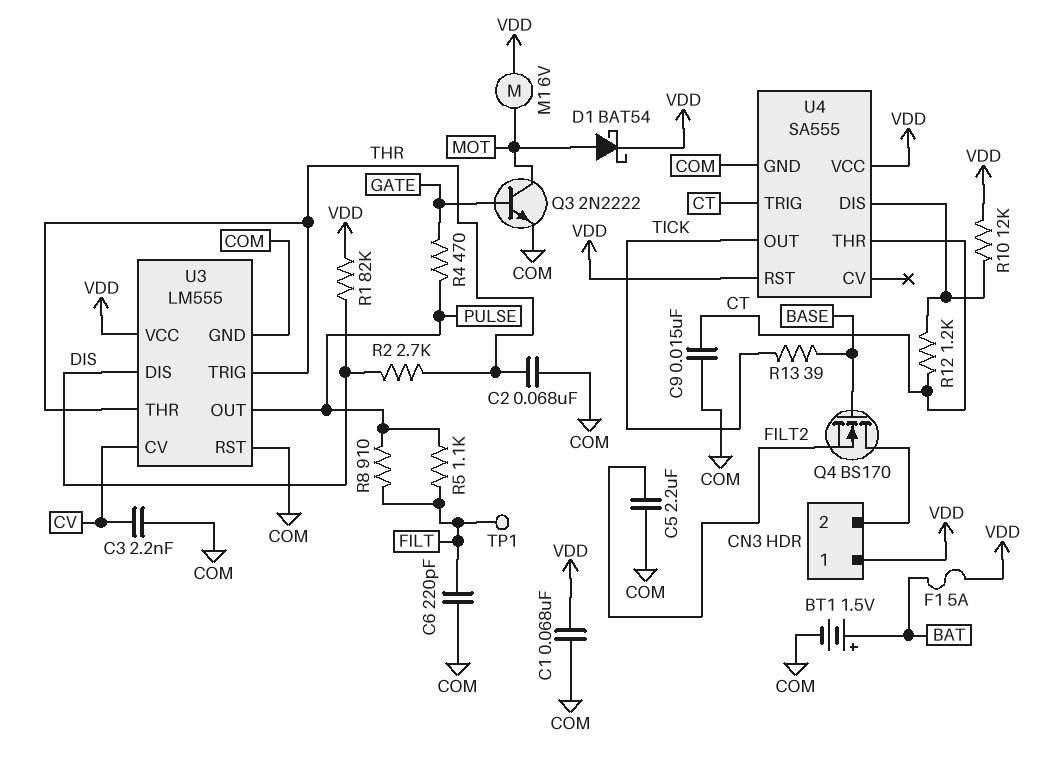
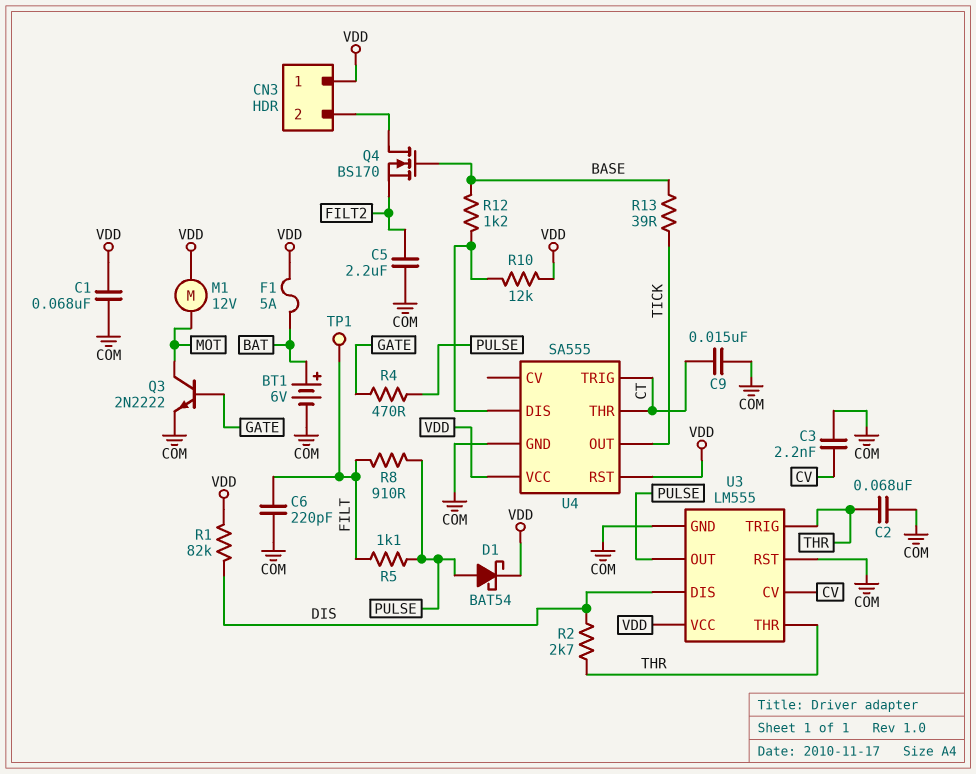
BT1: 1.5V (plus BAT, minus COM) -> 6V (plus BAT, minus COM)
D1: schottky BAT54 (A MOT, K VDD) -> schottky BAT54 (A PULSE, K VDD)
M1: motor 6V (MOT, VDD) -> motor 12V (MOT, VDD)
R12: 1.2k (CT, U4/DIS) -> 1.2k (BASE, U4/DIS)

